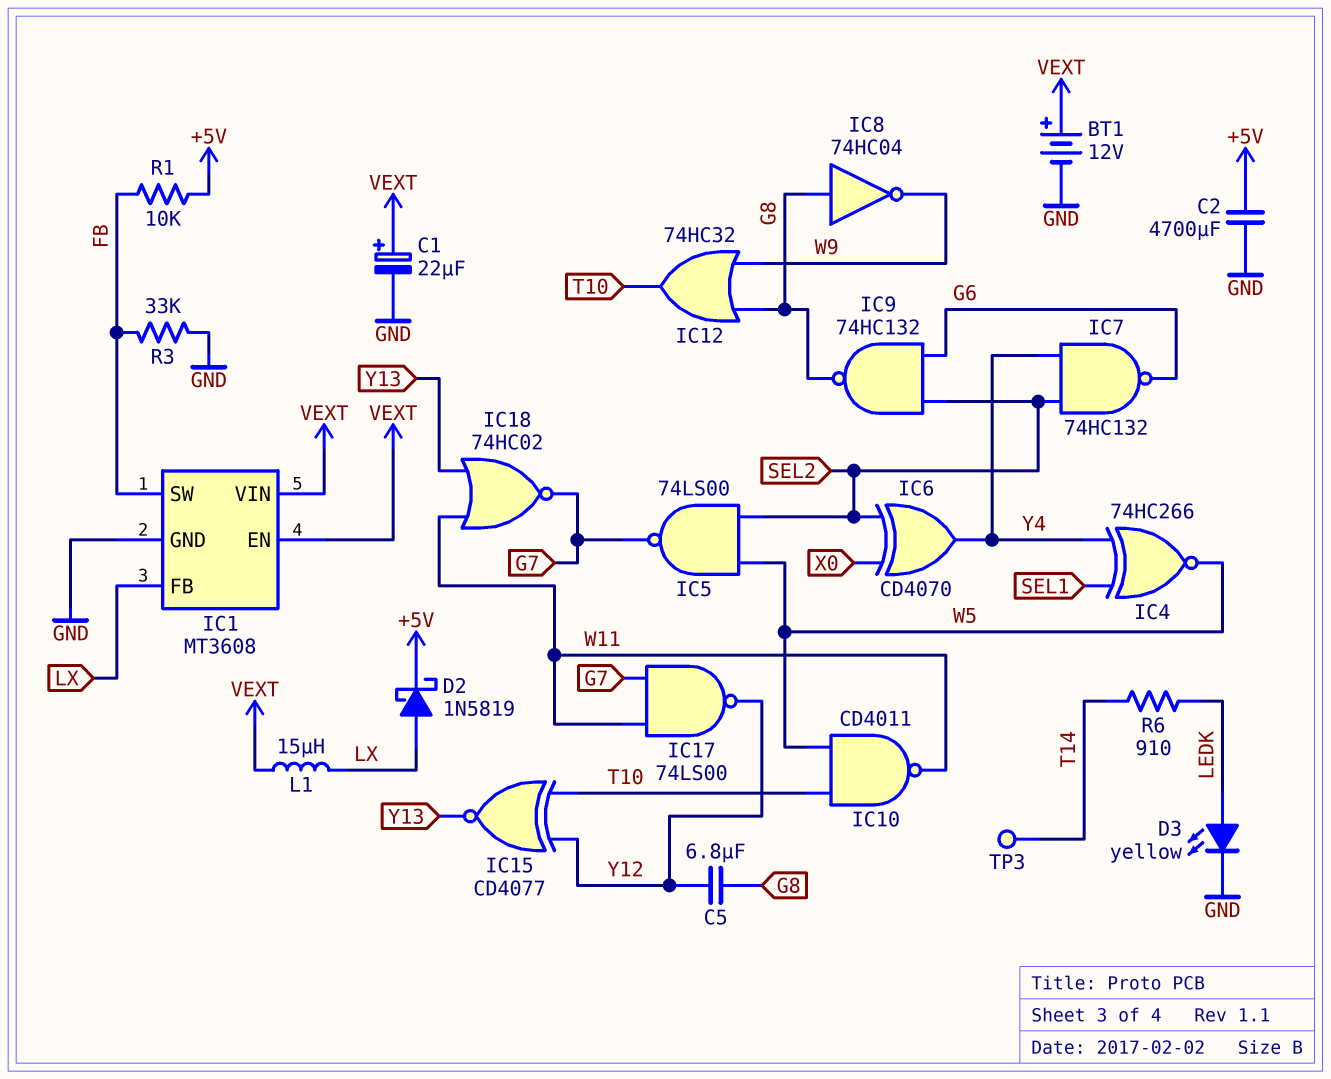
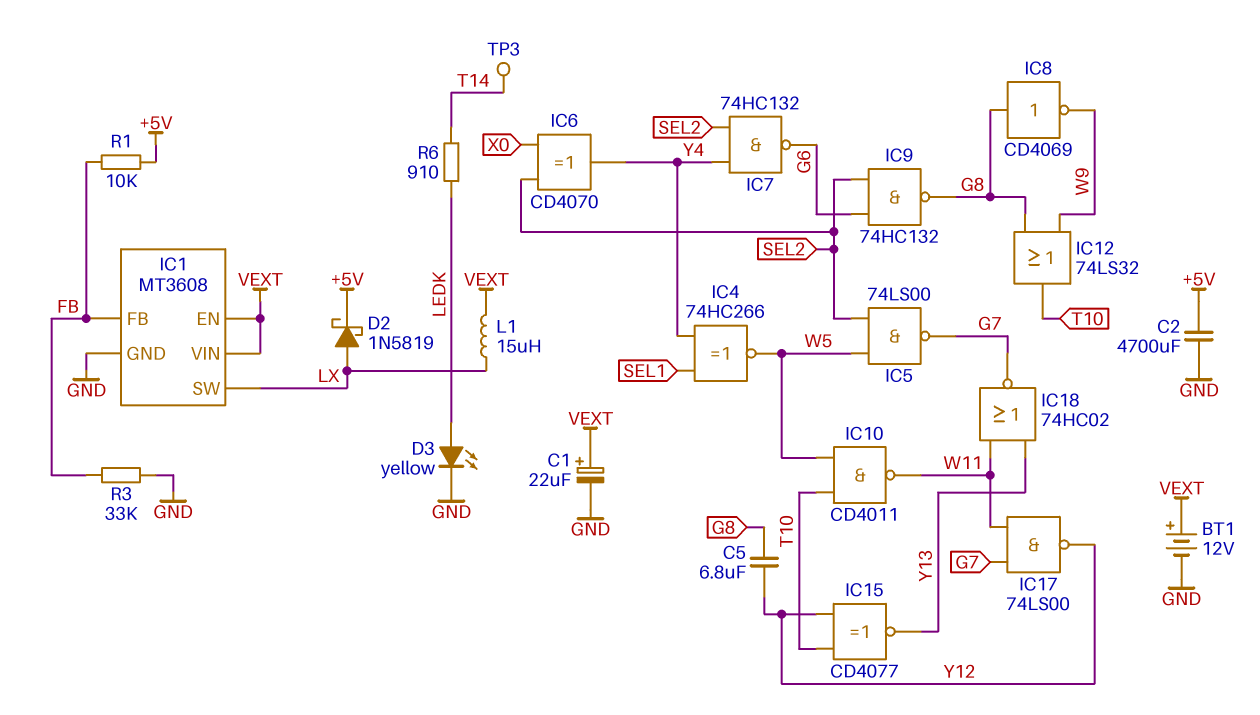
IC1 pin FB: LX -> FB
IC1 pin SW: FB -> LX
IC8: NOT 74HC04 (in G8, out W9) -> NOT CD4069 (in G8, out W9)
IC12: OR 74HC32 (in G8, in W9, out T10) -> OR 74LS32 (in G8, in W9, out T10)

